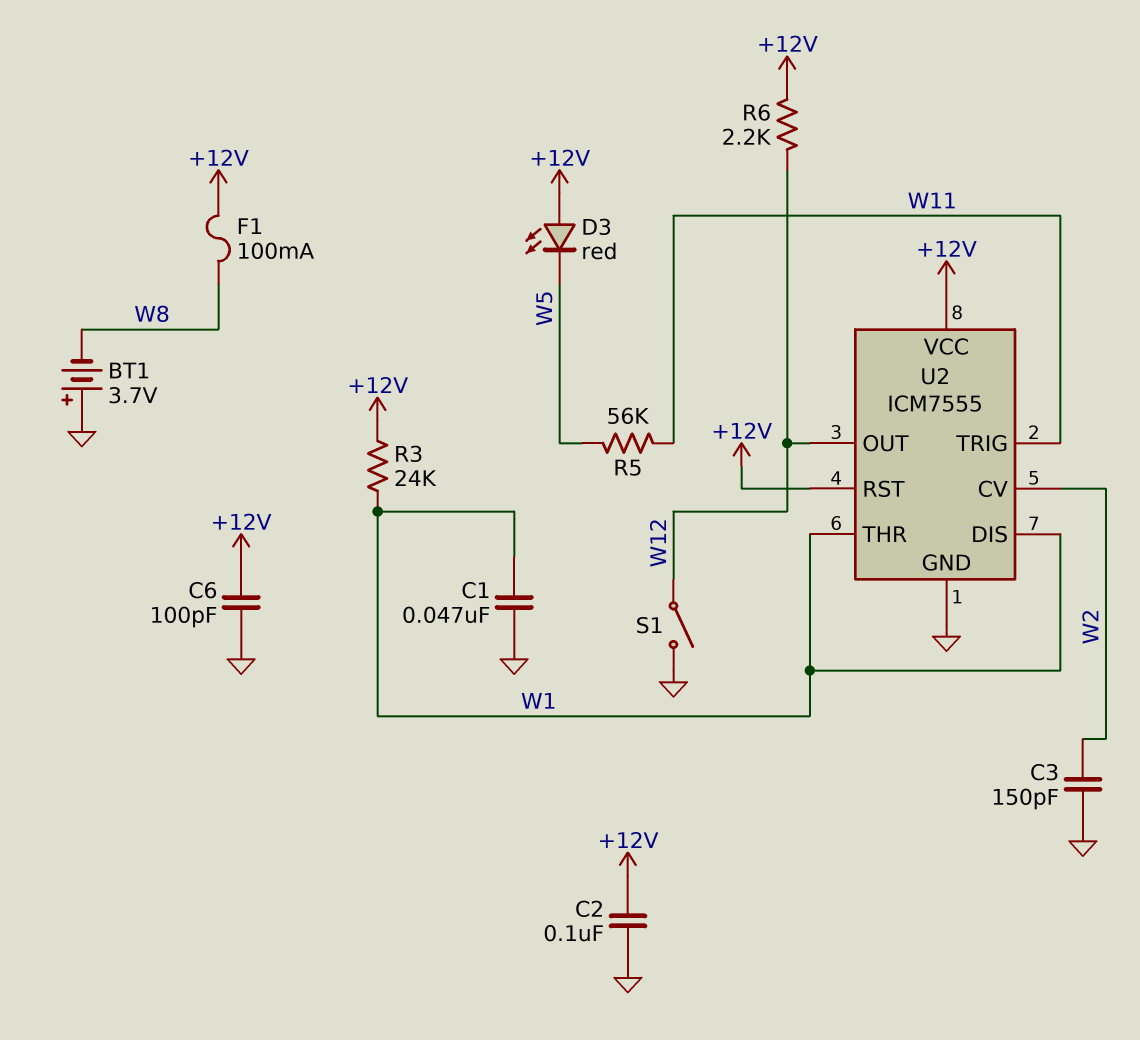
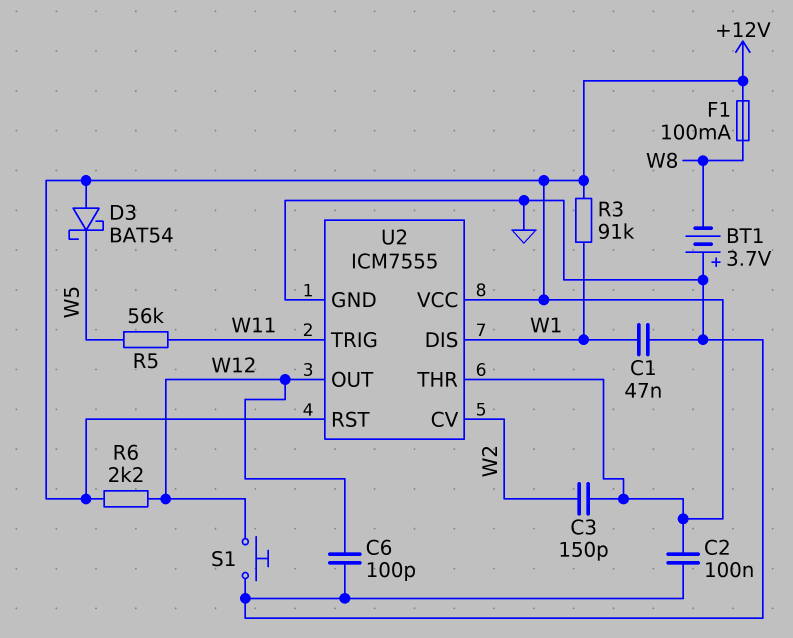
C3: 150pF (GND, W2) -> 150pF (+12V, W2)
C6: 100pF (+12V, GND) -> 100pF (GND, W12)
D3: LED red (A +12V, K W5) -> schottky BAT54 (A +12V, K W5)
R3: 24k (+12V, W1) -> 91k (+12V, W1)
S1: switch (GND, W12) -> button (GND, W12)
U2 pin THR: W1 -> +12V

